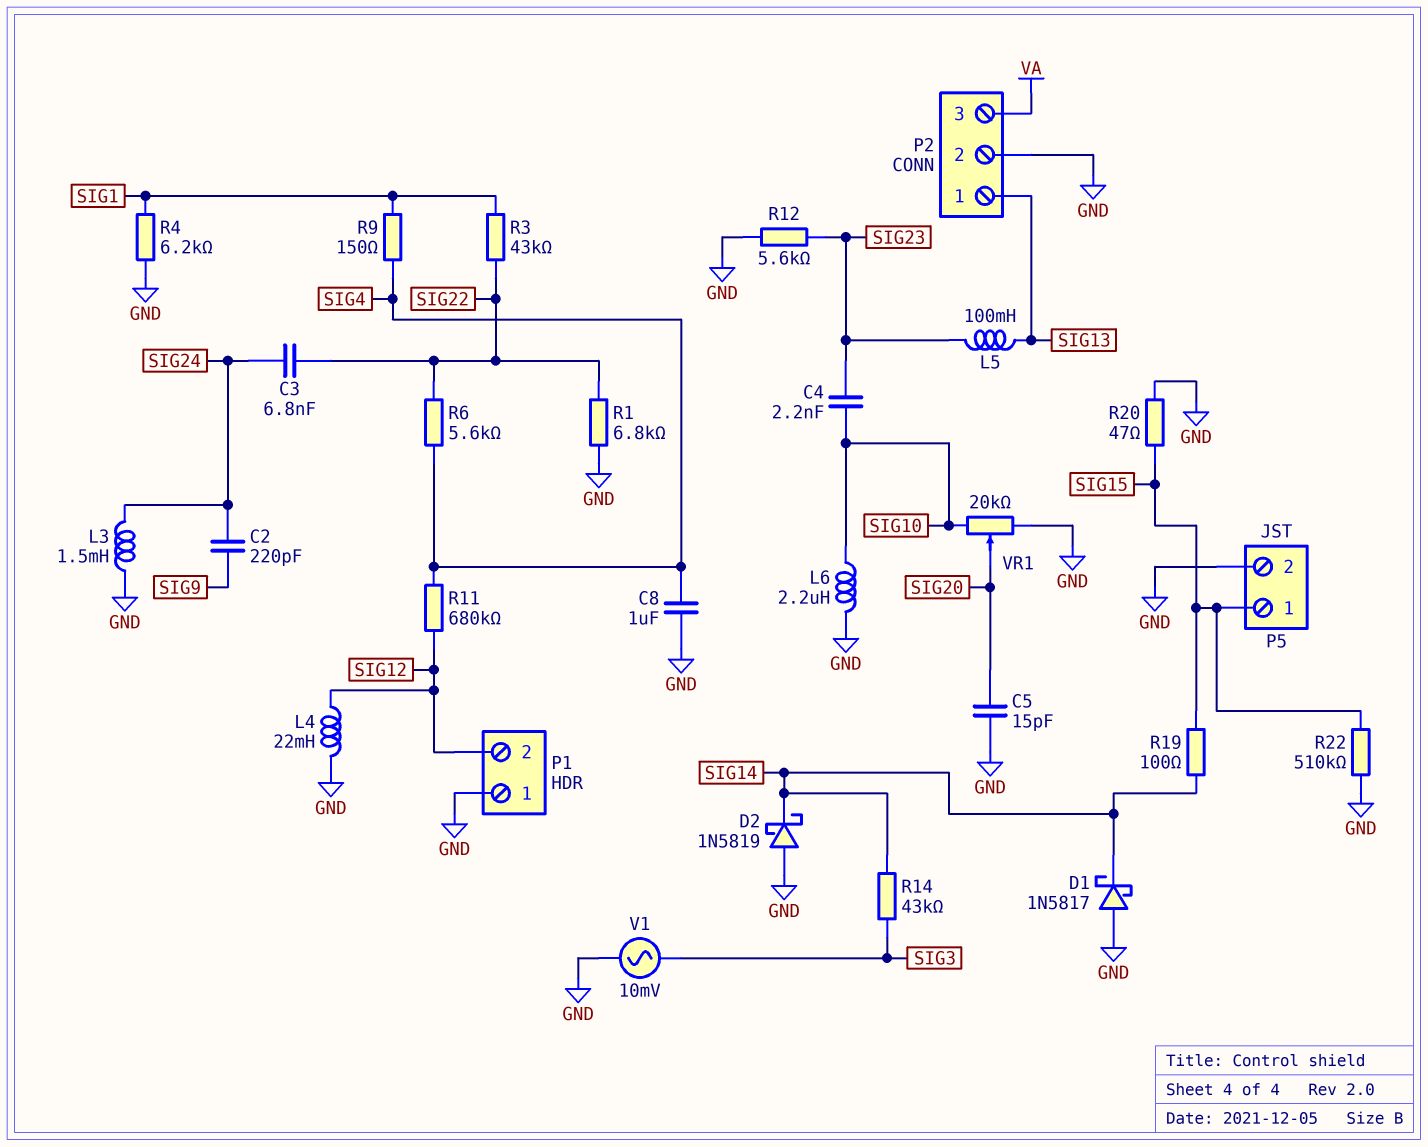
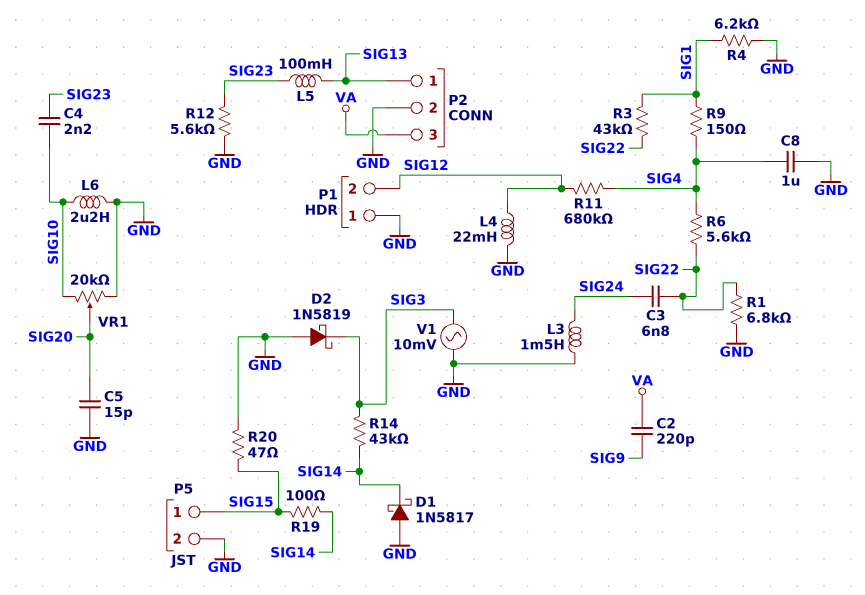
C2: 220pF (SIG9, SIG24) -> 220pF (SIG9, VA)
D2: schottky 1N5819 (A GND, K SIG14) -> schottky 1N5819 (A GND, K SIG3)
R22: 510k (GND, SIG15) -> none

